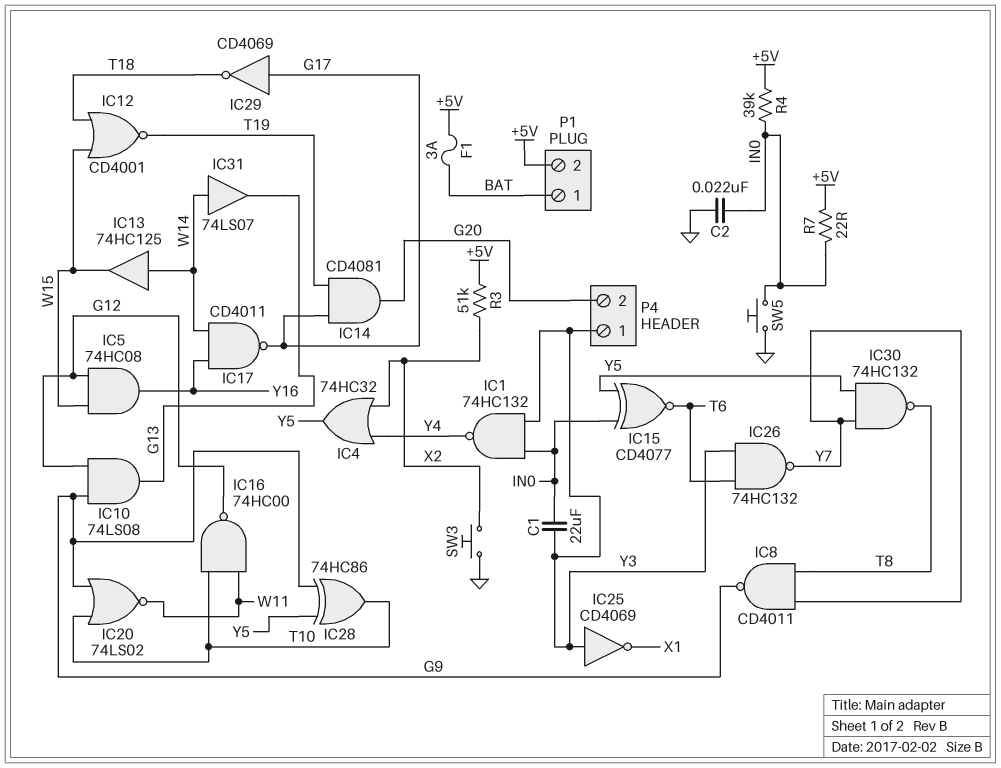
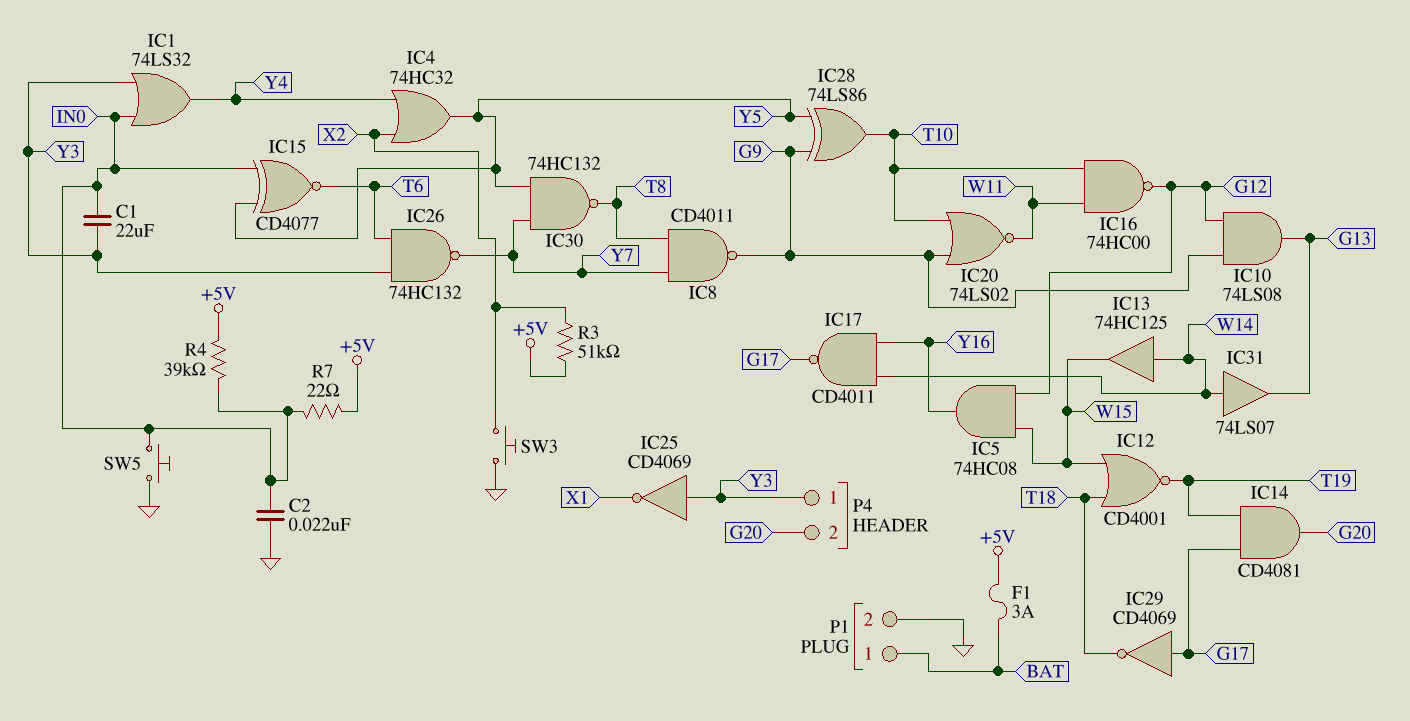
IC1: NAND 74HC132 (in IN0, in Y3, out Y4) -> OR 74LS32 (in IN0, in Y3, out Y4)
IC28: XOR 74HC86 (in G9, in Y5, out T10) -> XOR 74LS86 (in G9, in Y5, out T10)
P1 pin 2: +5V -> GND

